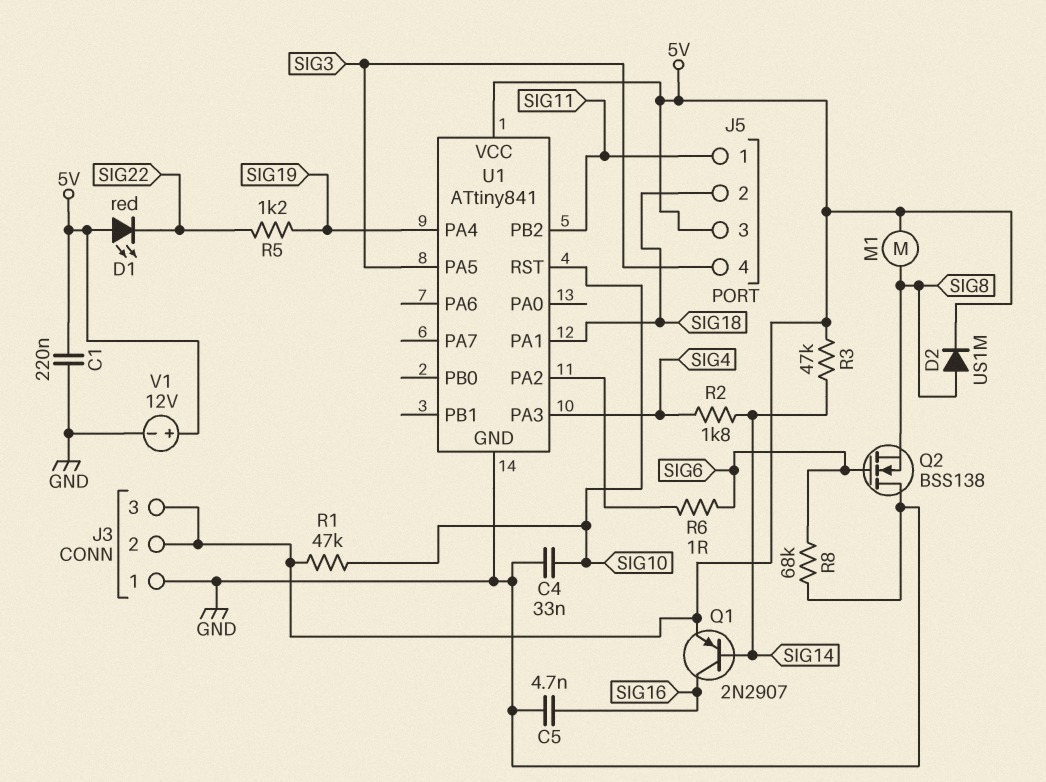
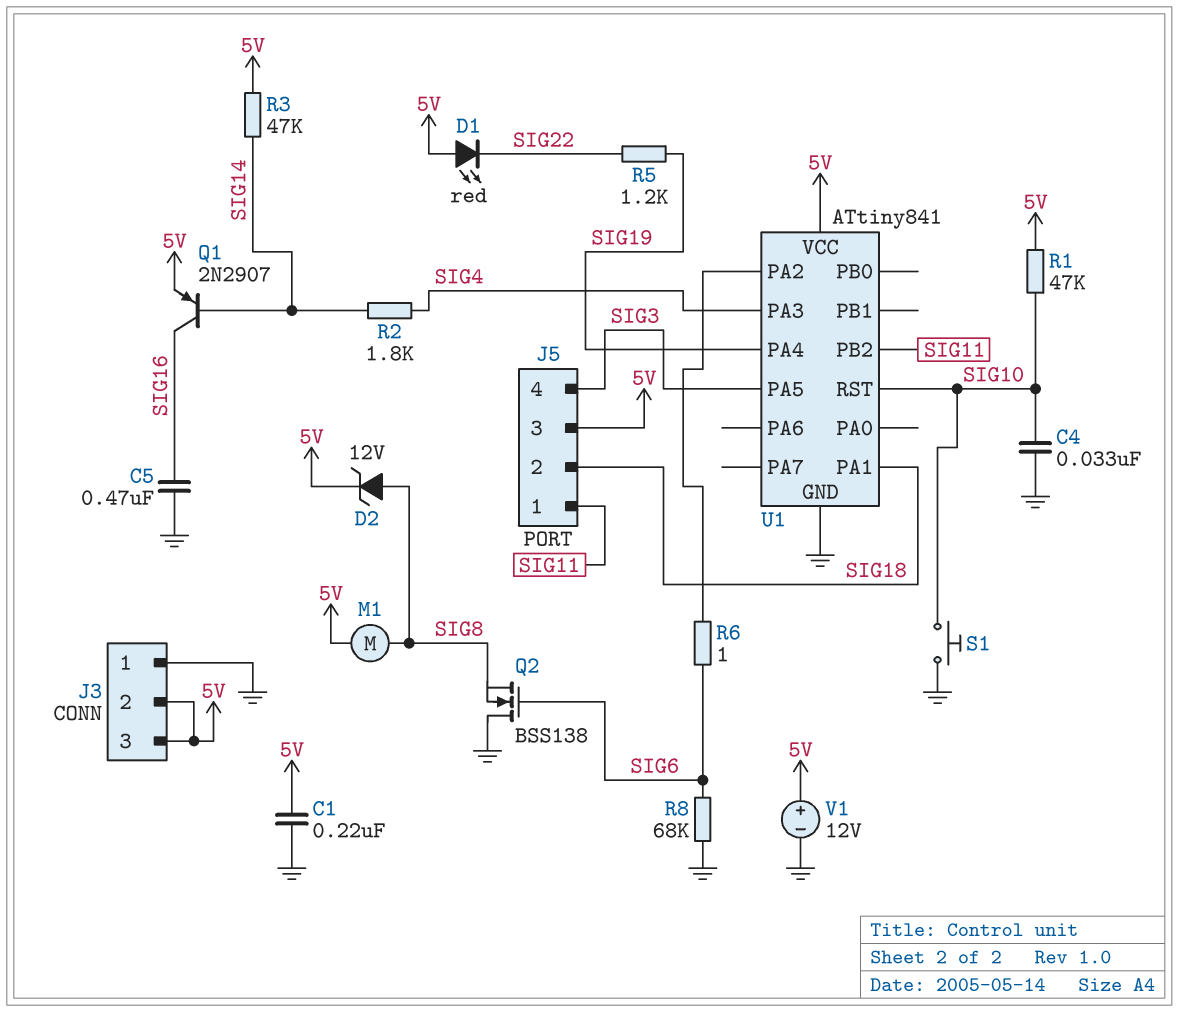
C5: 4.7nF (GND, SIG16) -> 470nF (GND, SIG16)
D2: diode US1M (A SIG8, K 5V) -> zener 12V (A SIG8, K 5V)
S1: none -> button (GND, SIG10)

